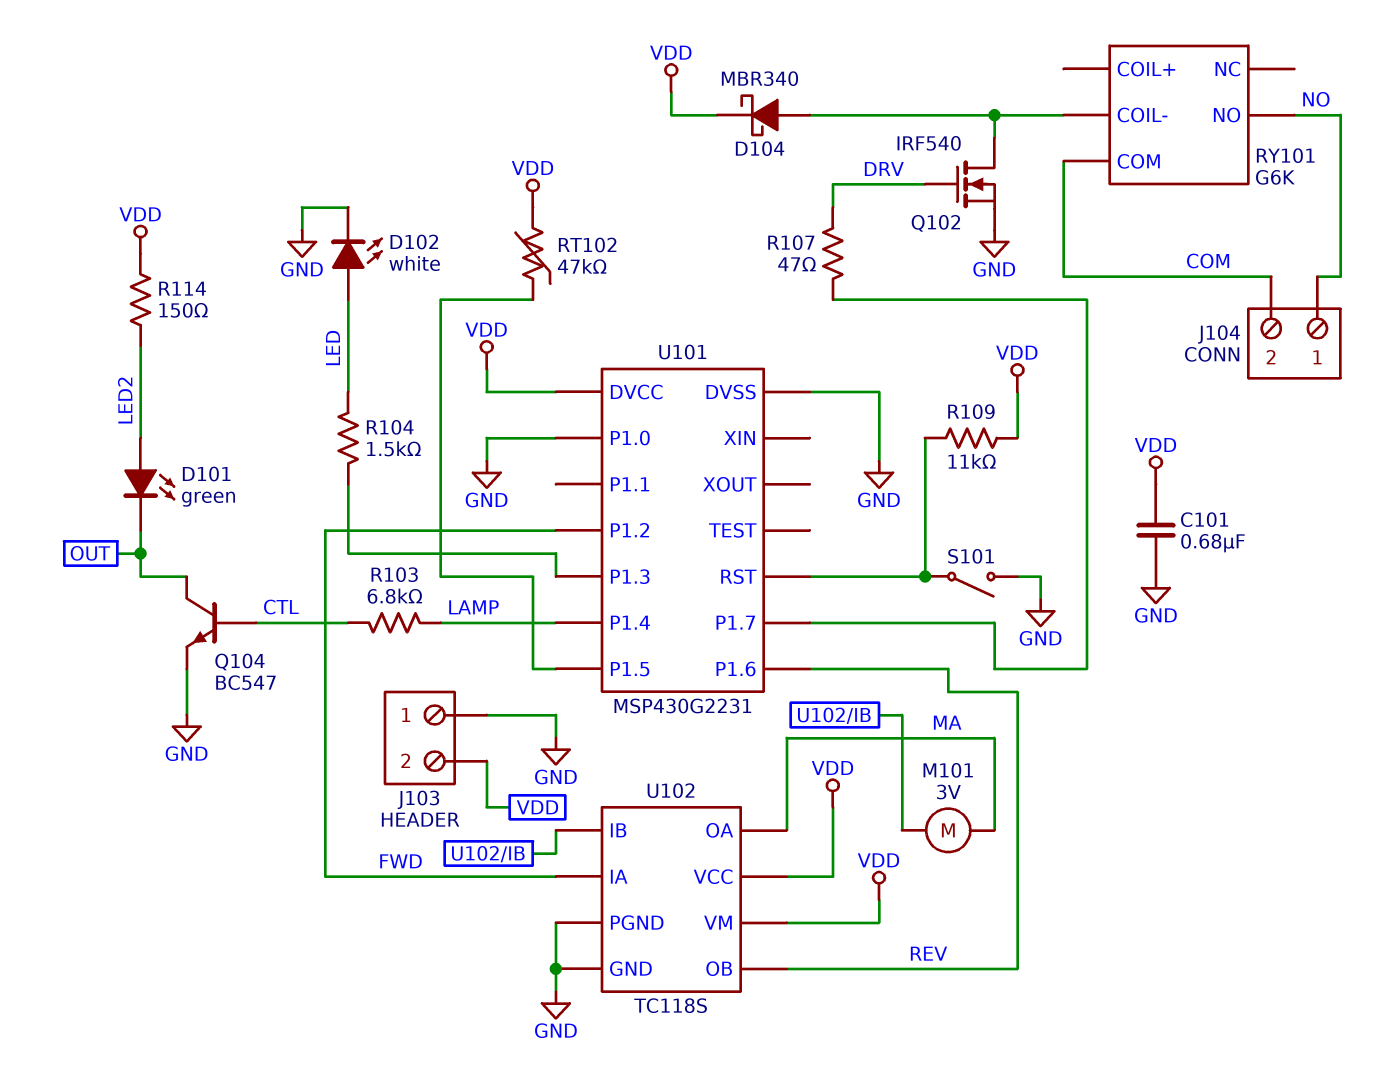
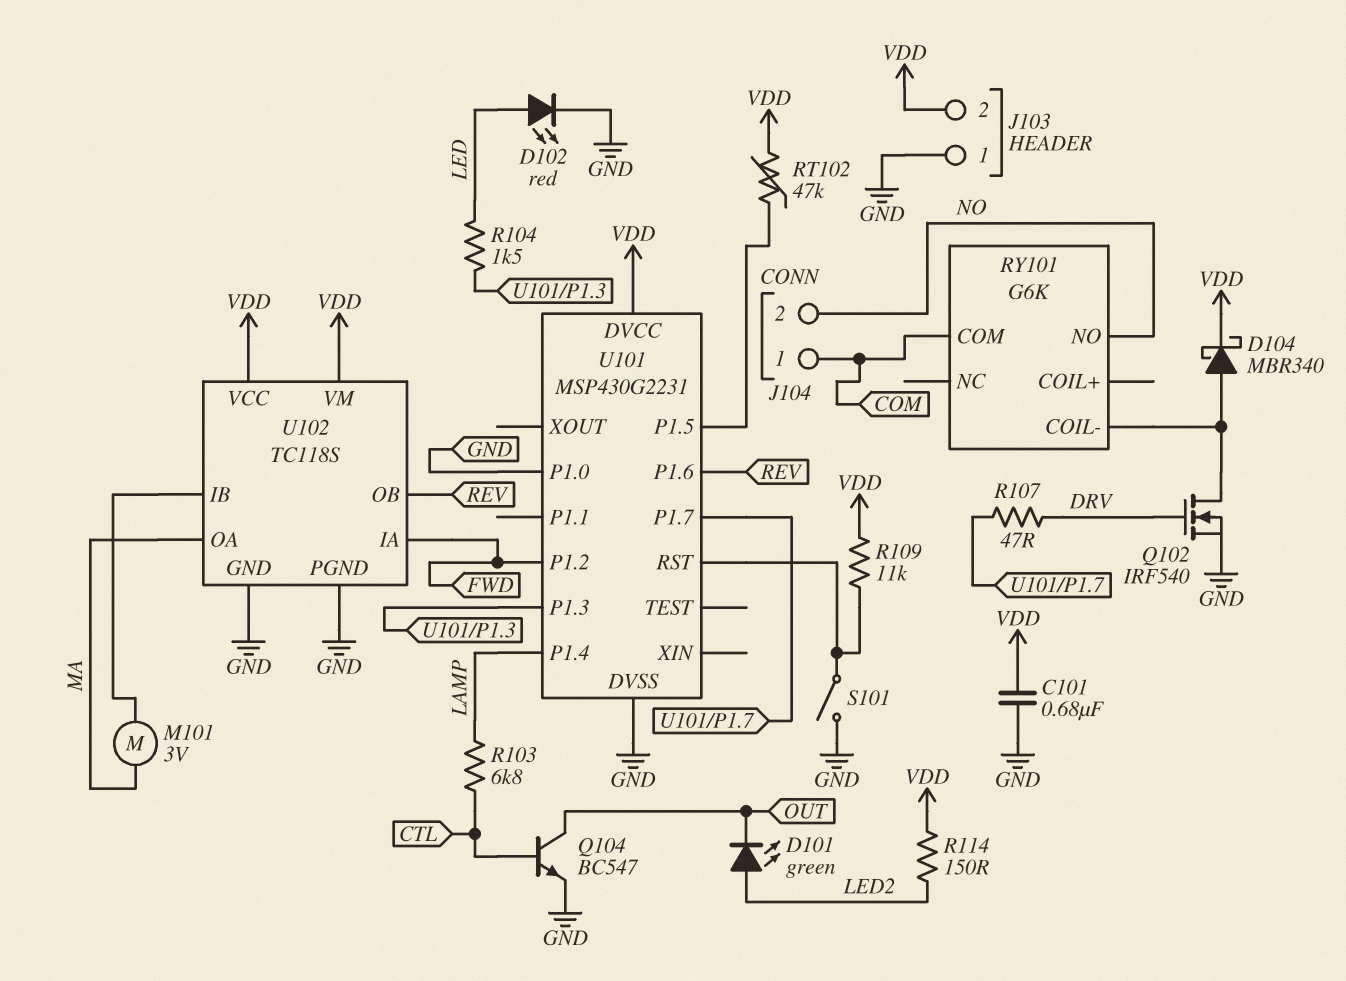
D102: LED white (A LED, K GND) -> LED red (A LED, K GND)
J104 pin 1: NO -> COM
J104 pin 2: COM -> NO

